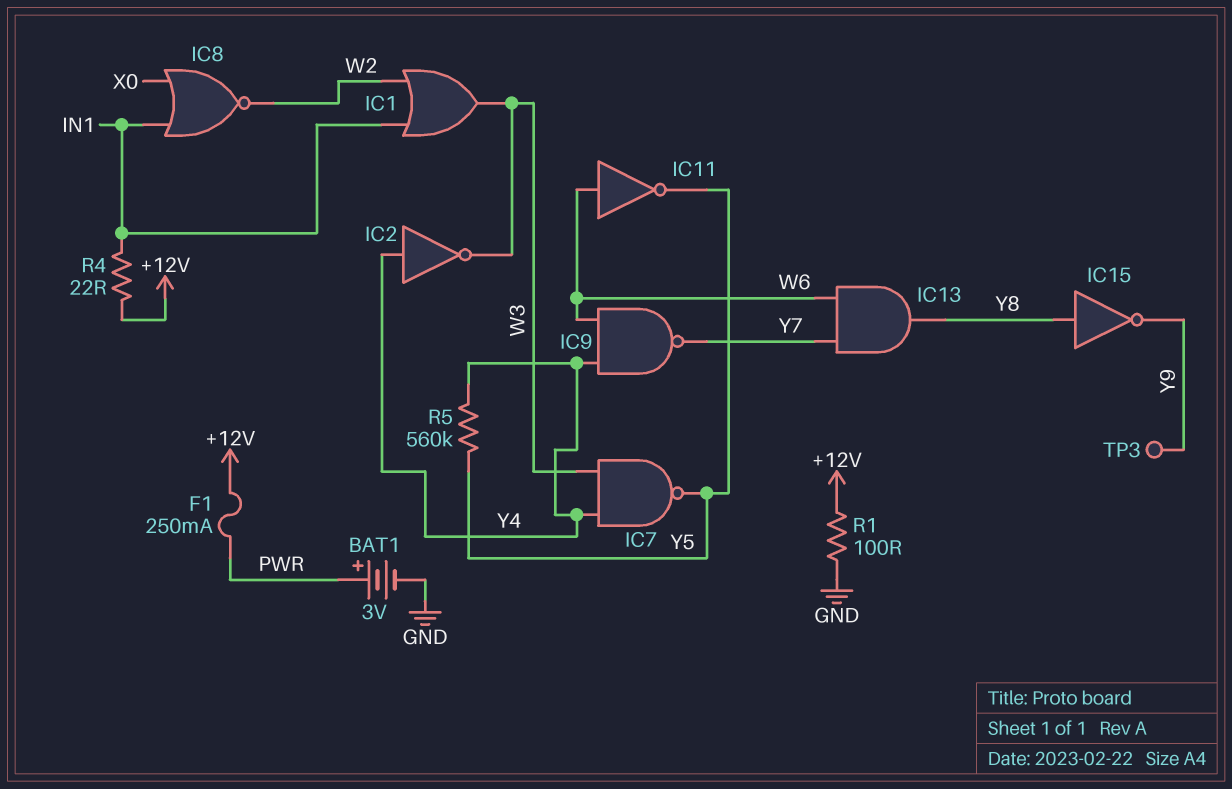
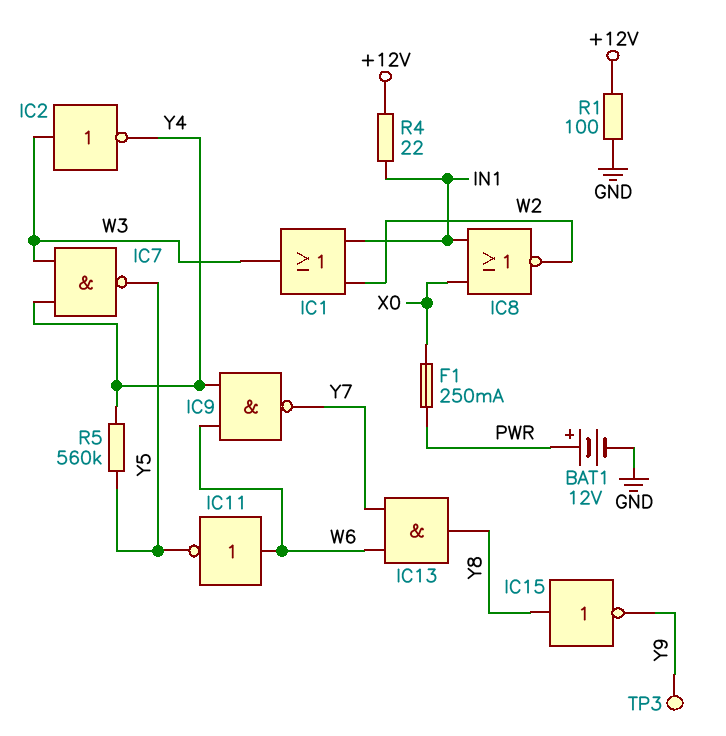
BAT1: 3V (plus PWR, minus GND) -> 12V (plus PWR, minus GND)
F1: 250mA (+12V, PWR) -> 250mA (PWR, X0)
IC2: NOT (in Y4, out W3) -> NOT (in W3, out Y4)

